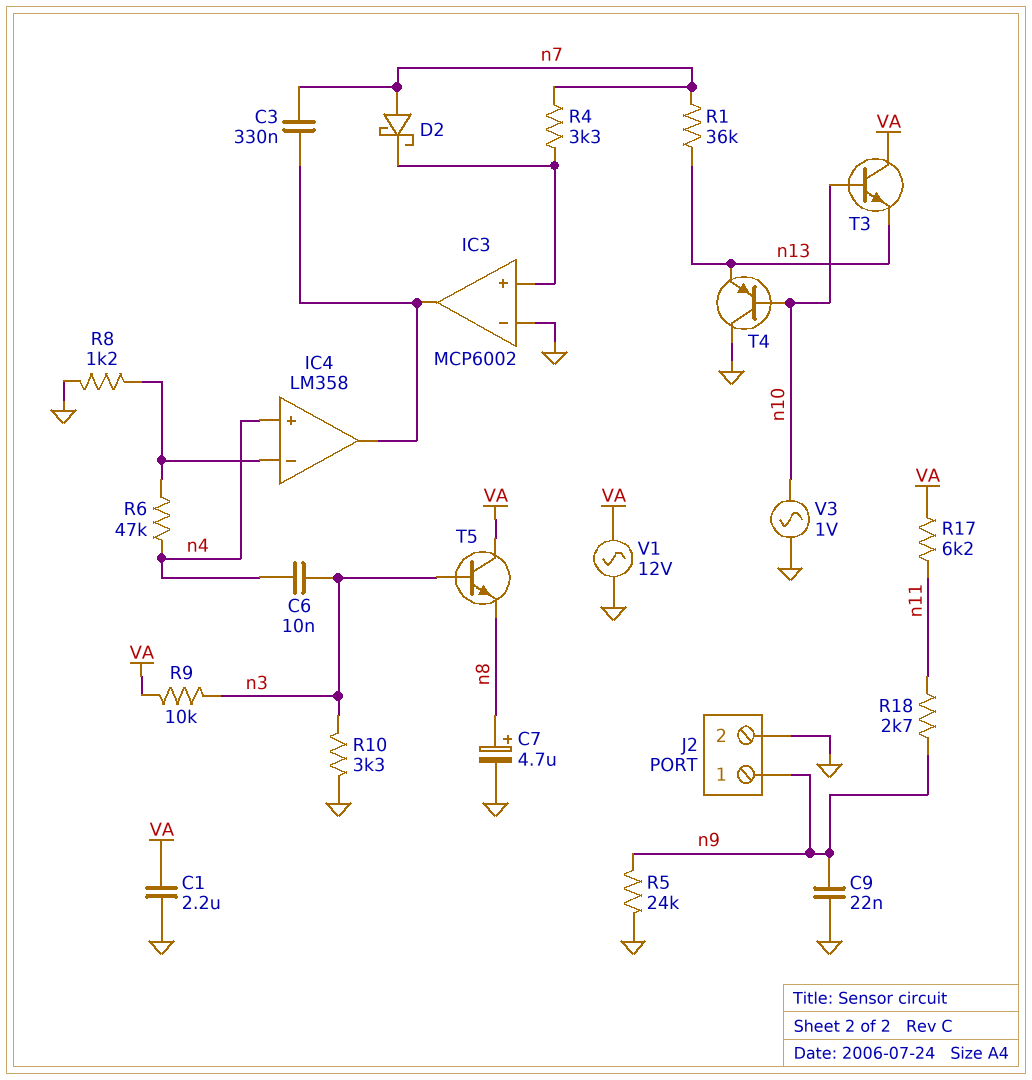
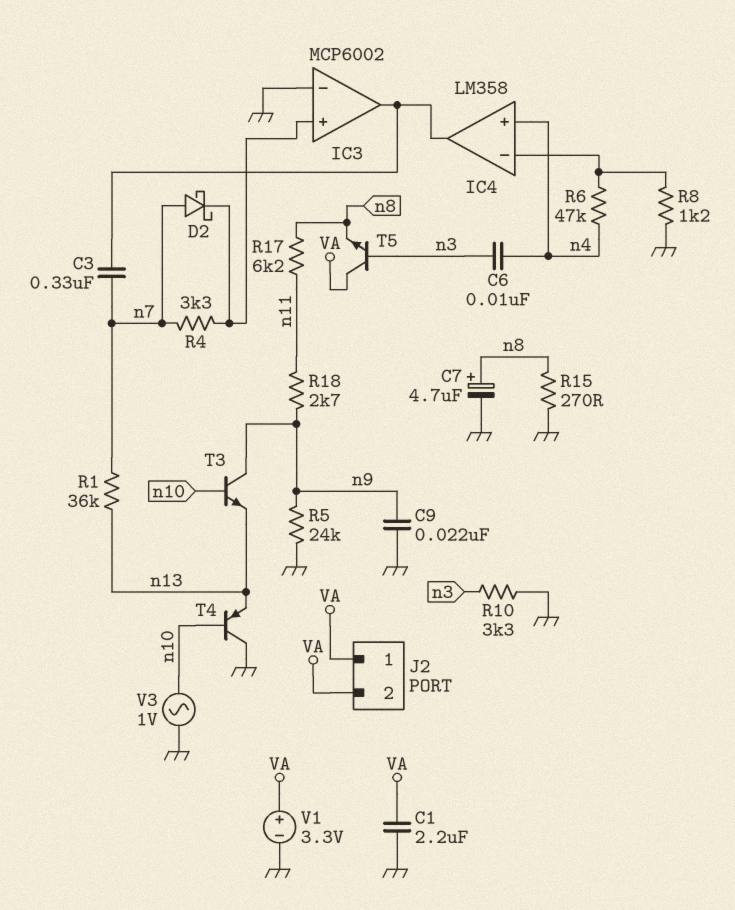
J2 pin 1: n9 -> VA
J2 pin 2: GND -> VA
R9: 10k (VA, n3) -> none
R15: none -> 270 (GND, n8)
R17: 6.2k (VA, n11) -> 6.2k (n8, n11)
T3: NPN (B n10, C VA, E n13) -> NPN (B n10, C n9, E n13)
V1: AC 12V (GND, VA) -> 3.3V (plus VA, minus GND)

